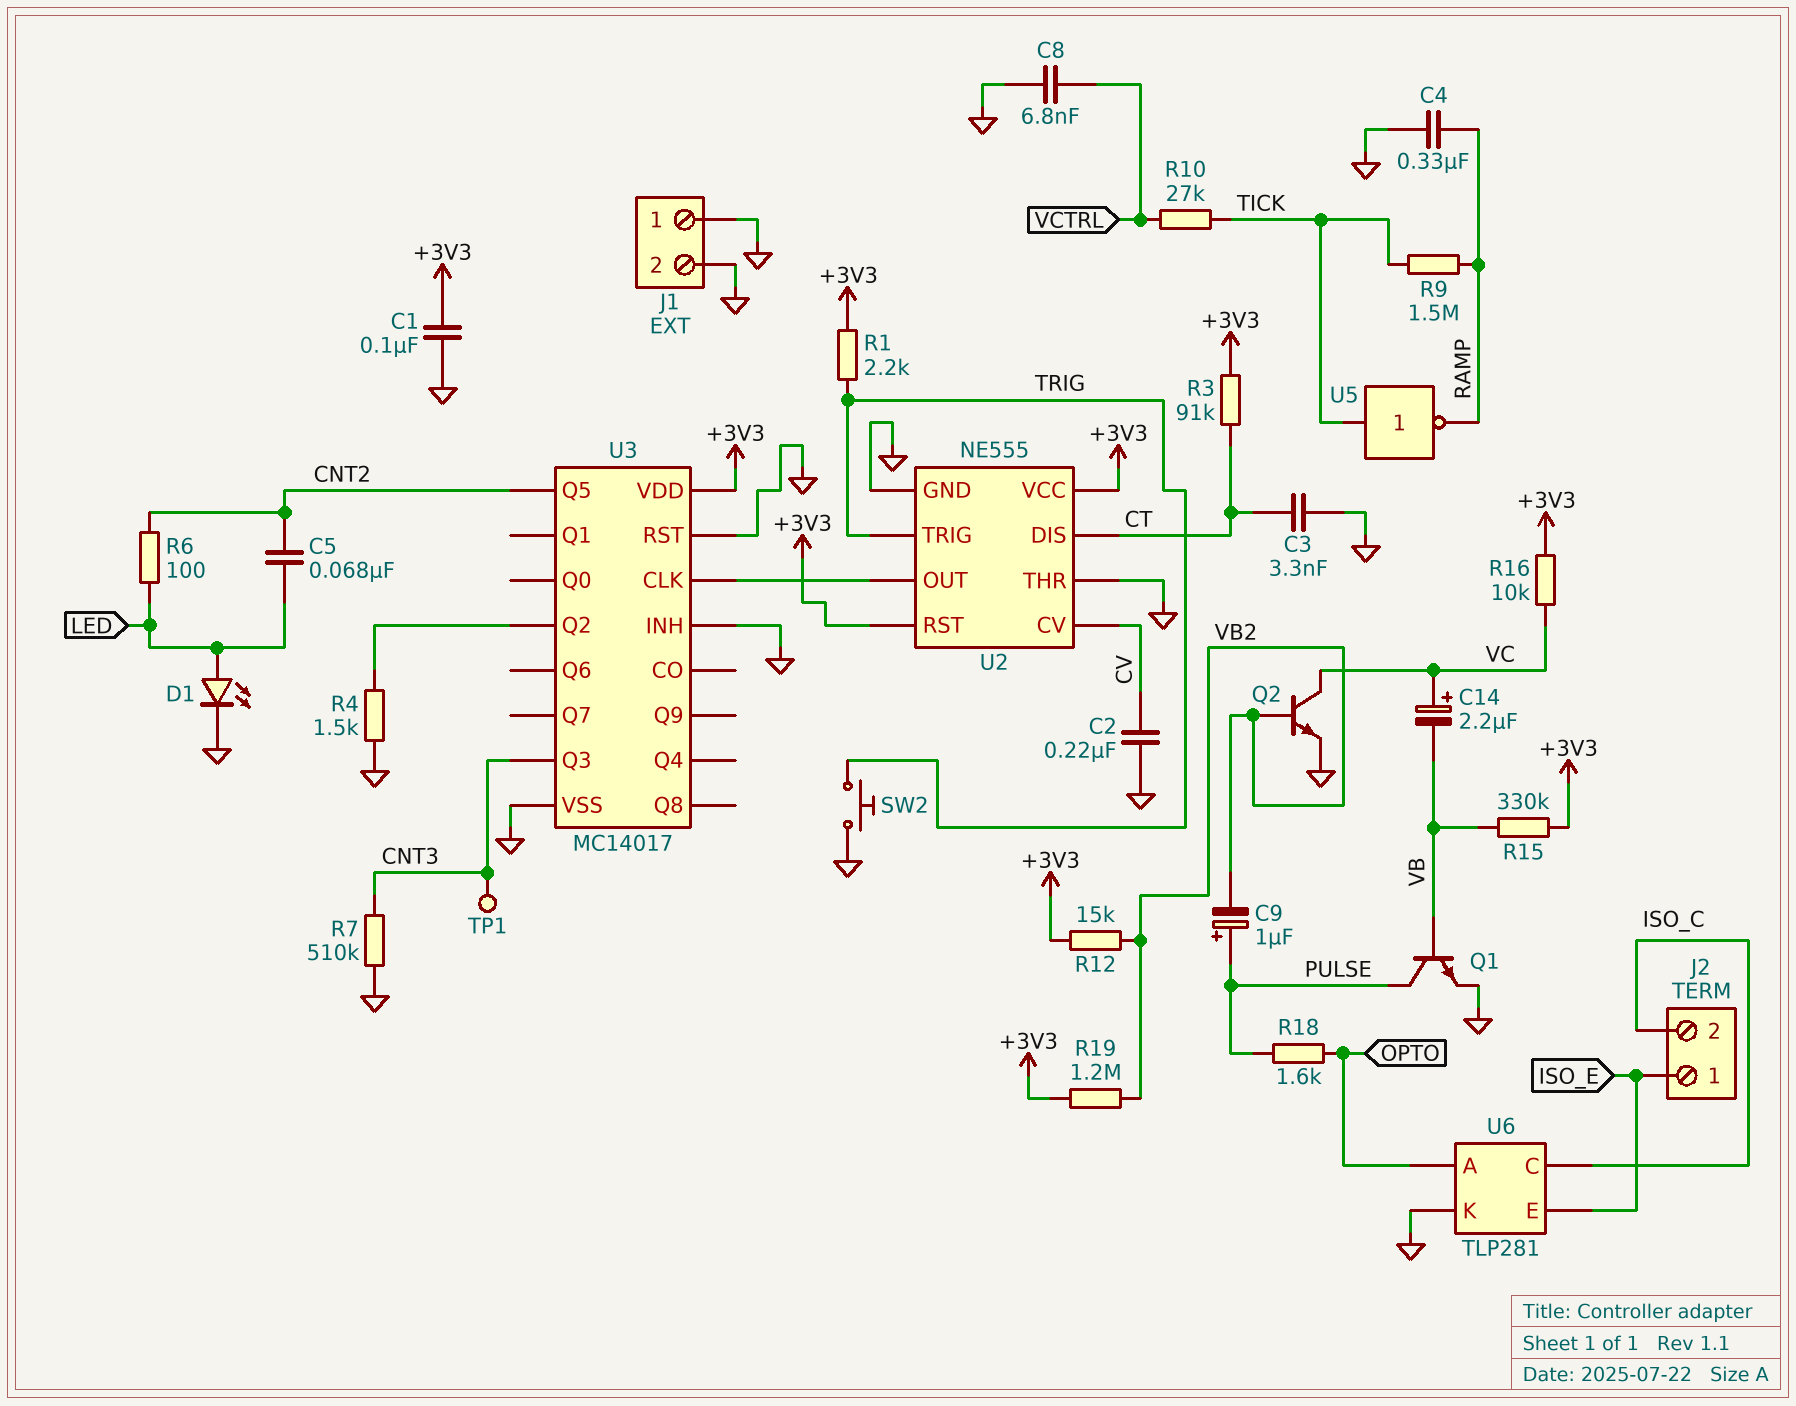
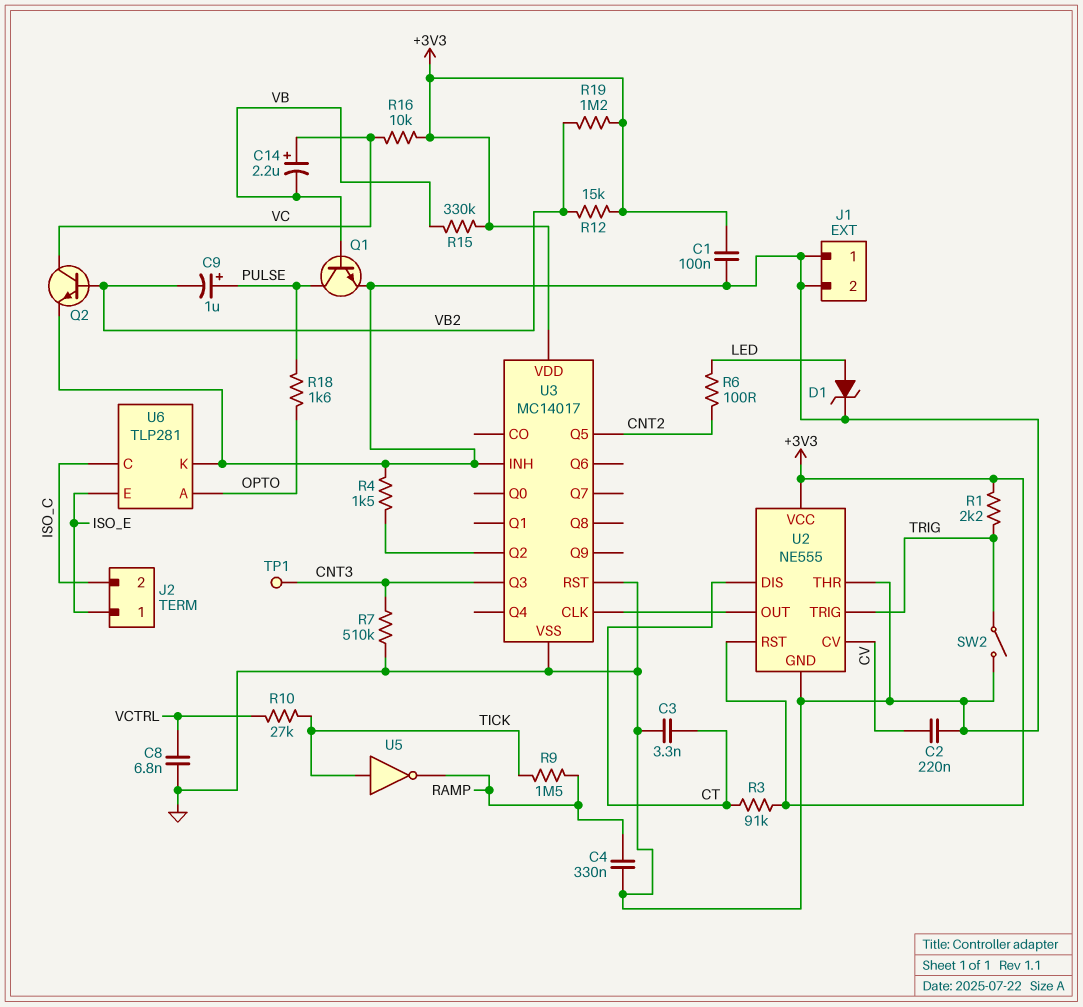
C5: 68nF (CNT2, LED) -> none
D1: LED (A LED, K GND) -> zener (A LED, K GND)
SW2: button (GND, TRIG) -> switch (GND, TRIG)

